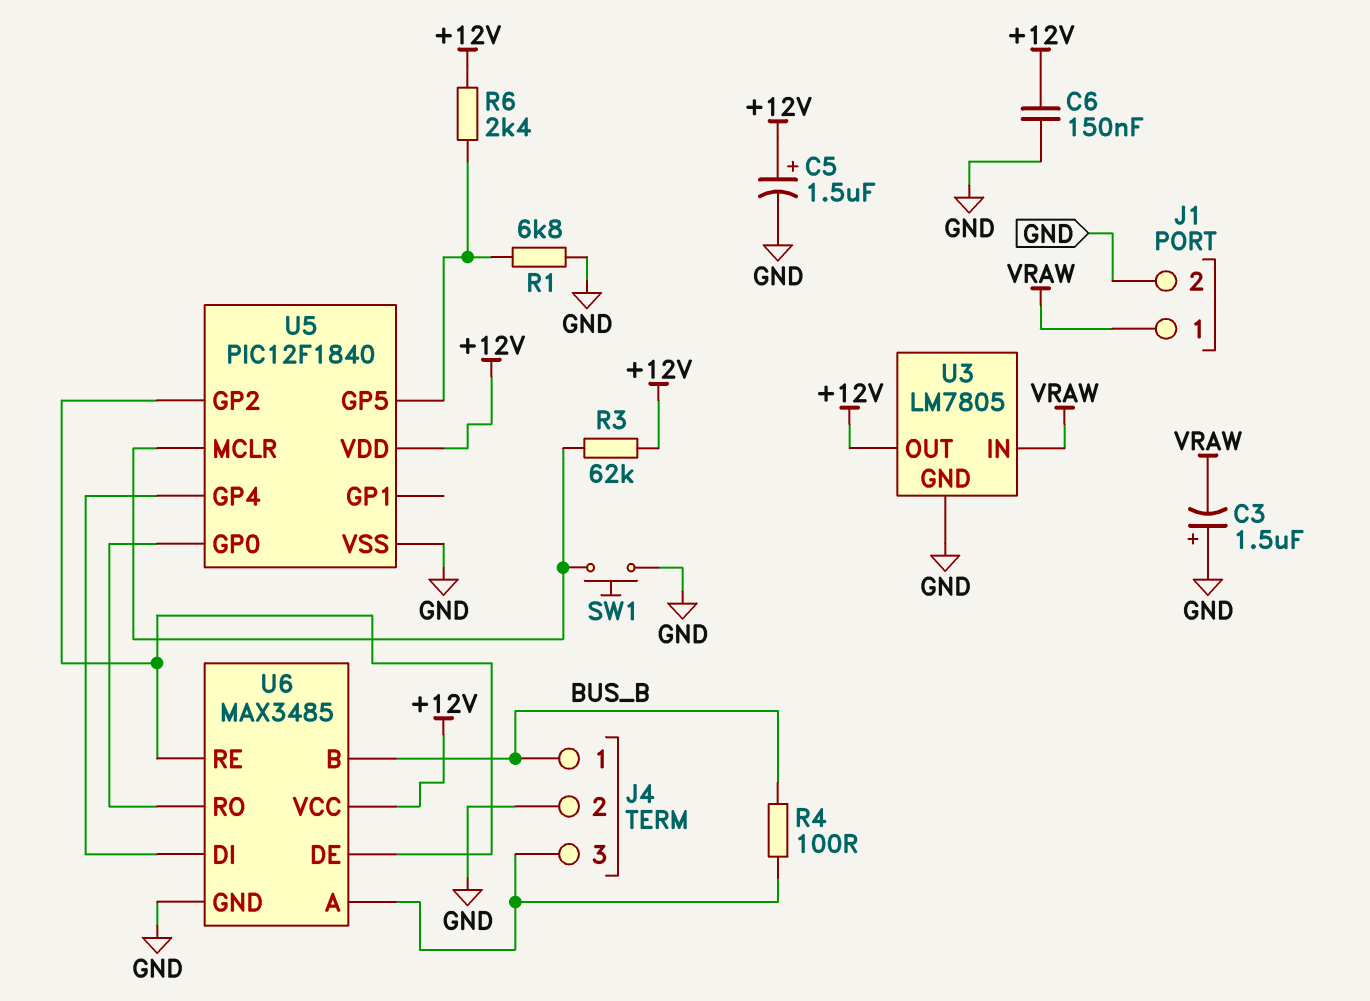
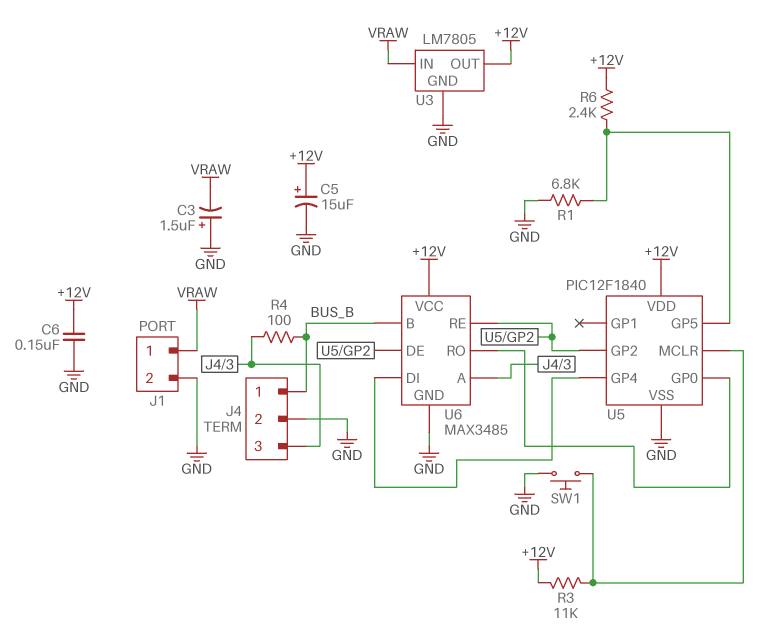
C5: 1.5uF (plus +12V, minus GND) -> 15uF (plus +12V, minus GND)
R3: 62k (+12V, U5/MCLR) -> 11k (+12V, U5/MCLR)

